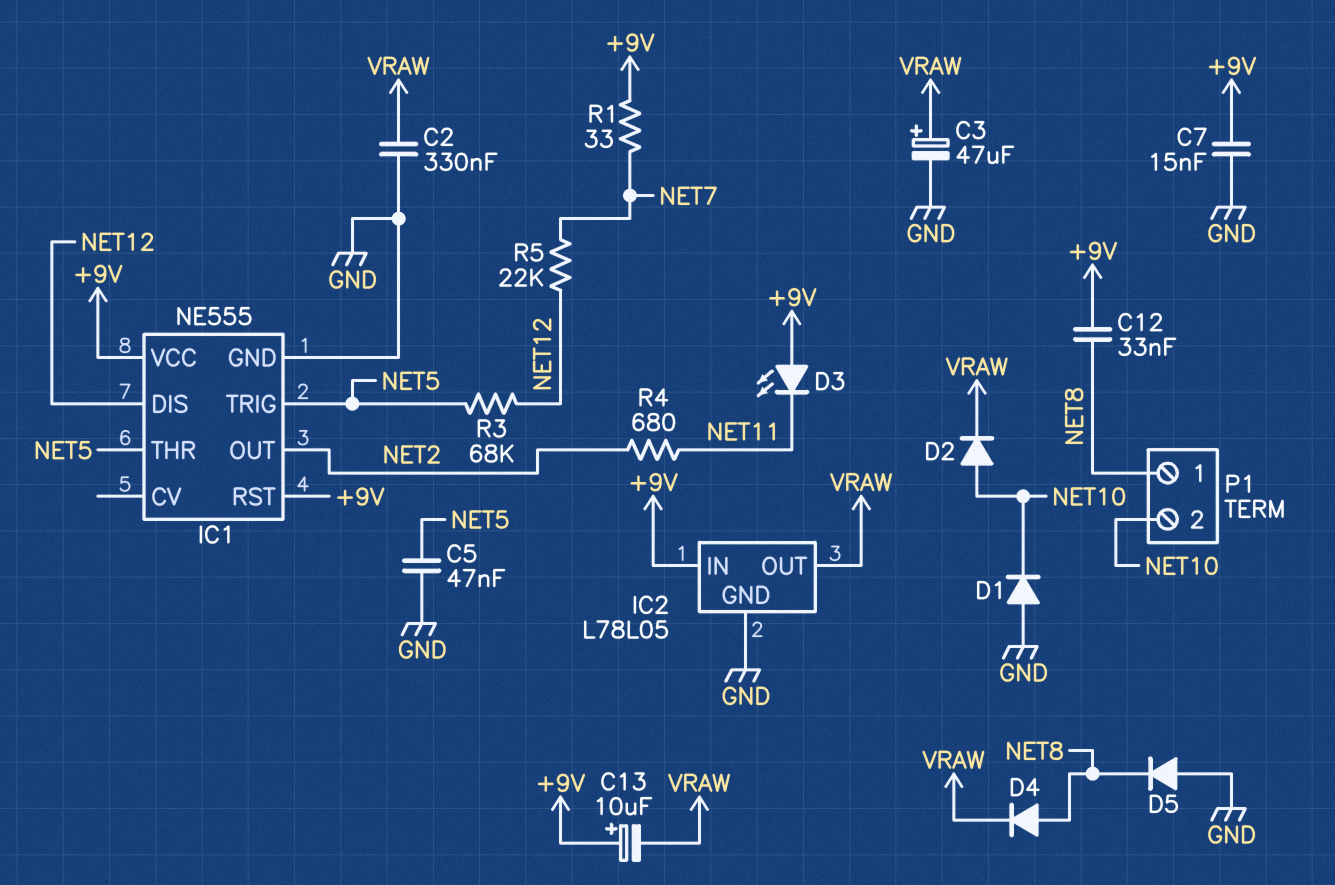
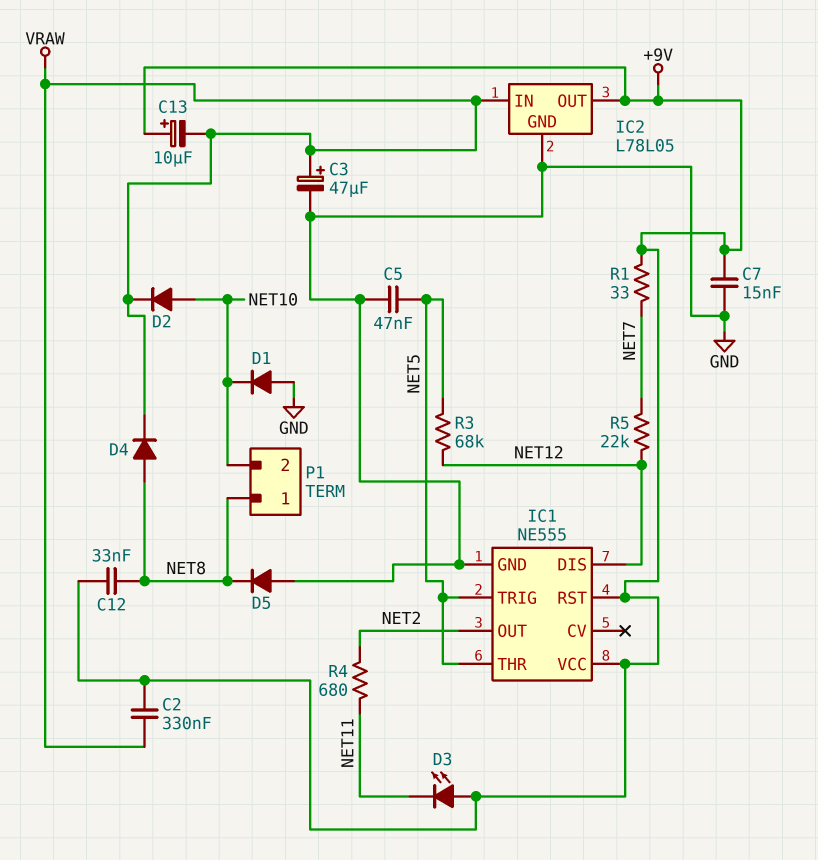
C2: 330nF (GND, VRAW) -> 330nF (+9V, VRAW)
IC2 pin IN: +9V -> VRAW
IC2 pin OUT: VRAW -> +9V

